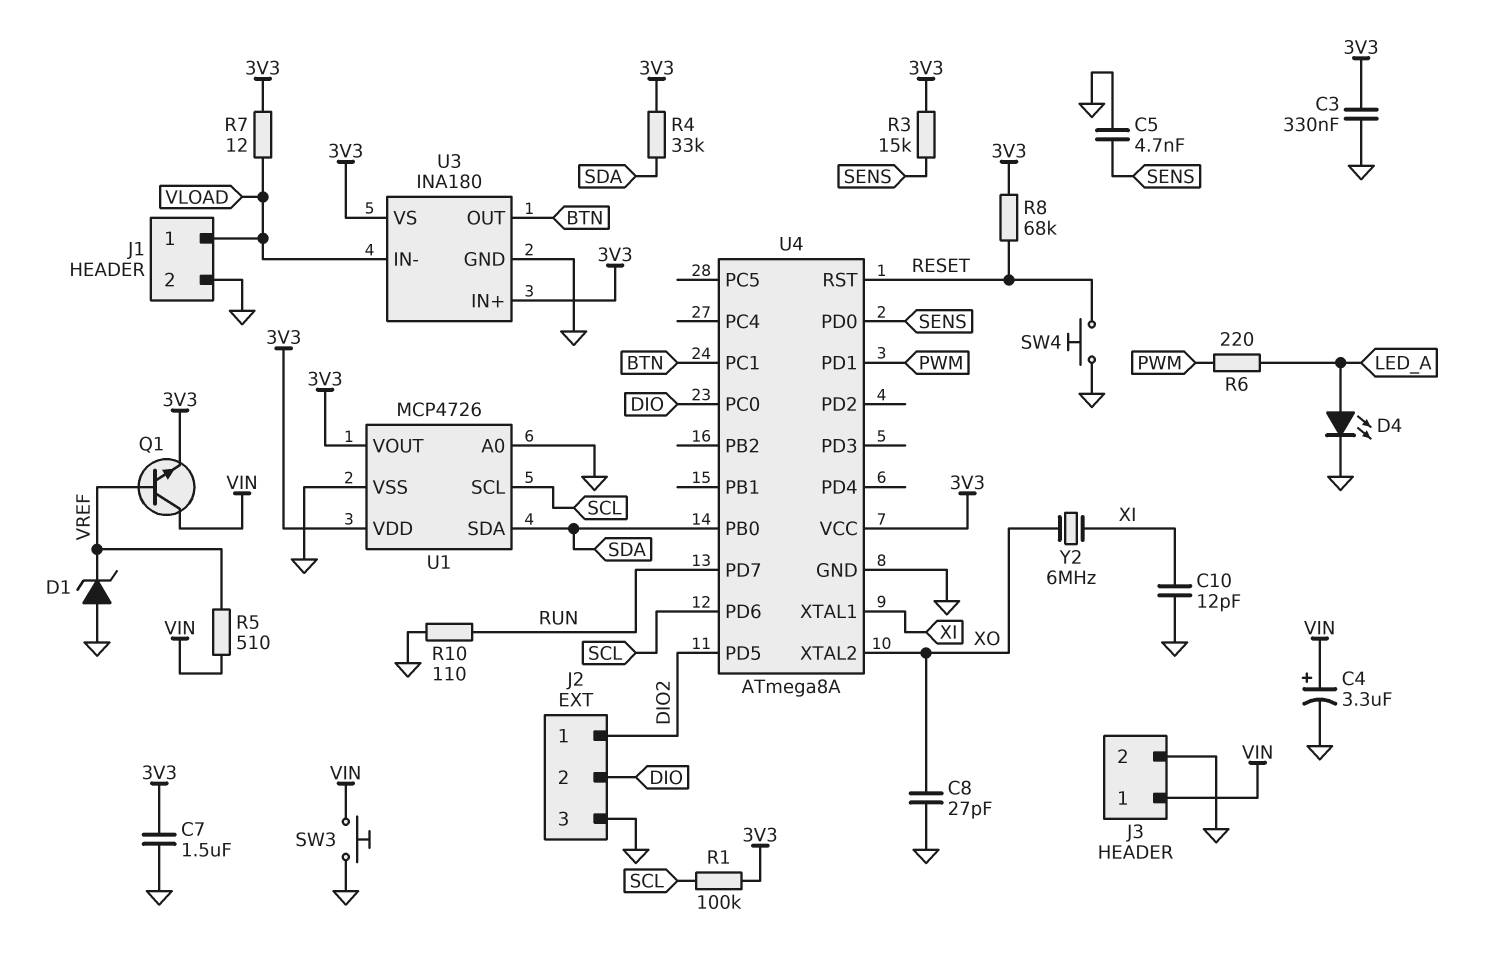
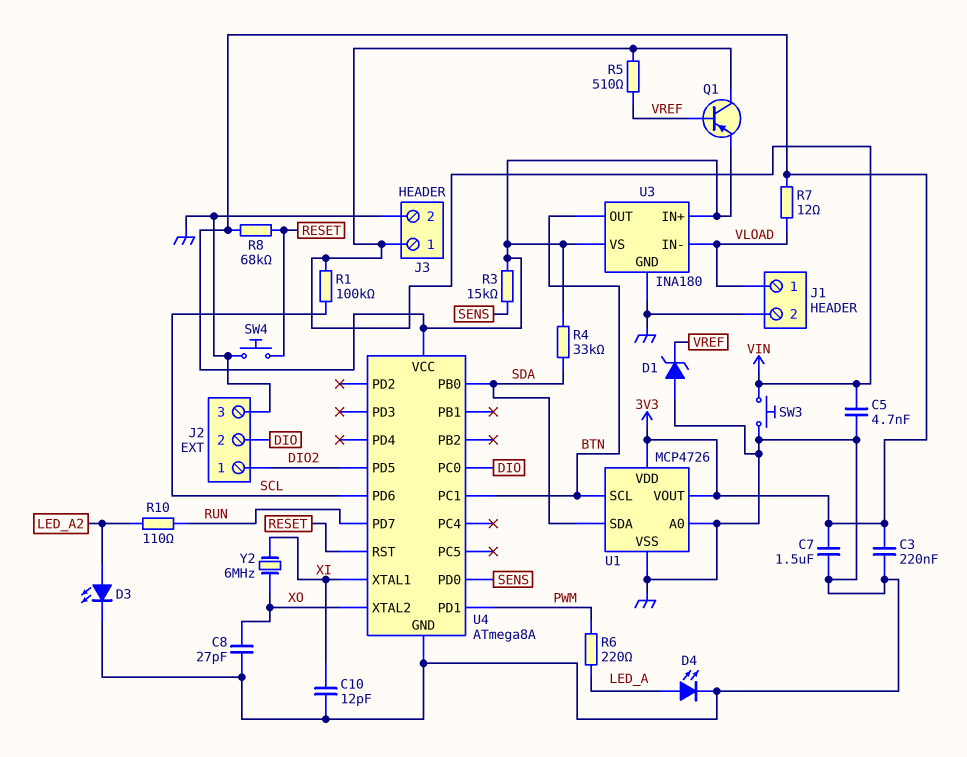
C3: 330nF (3V3, GND) -> 220nF (3V3, GND)
C4: 3.3uF (plus VIN, minus GND) -> none
C5: 4.7nF (GND, SENS) -> 4.7nF (GND, VIN)
D3: none -> LED (A LED_A2, K GND)
Q1: NPN (B VREF, C VIN, E 3V3) -> PNP (B VREF, C VIN, E 3V3)
R1: 100k (3V3, SCL) -> 100k (SCL, VIN)
R10: 110 (GND, RUN) -> 110 (LED_A2, RUN)
U1 pin SCL: SCL -> BTN

